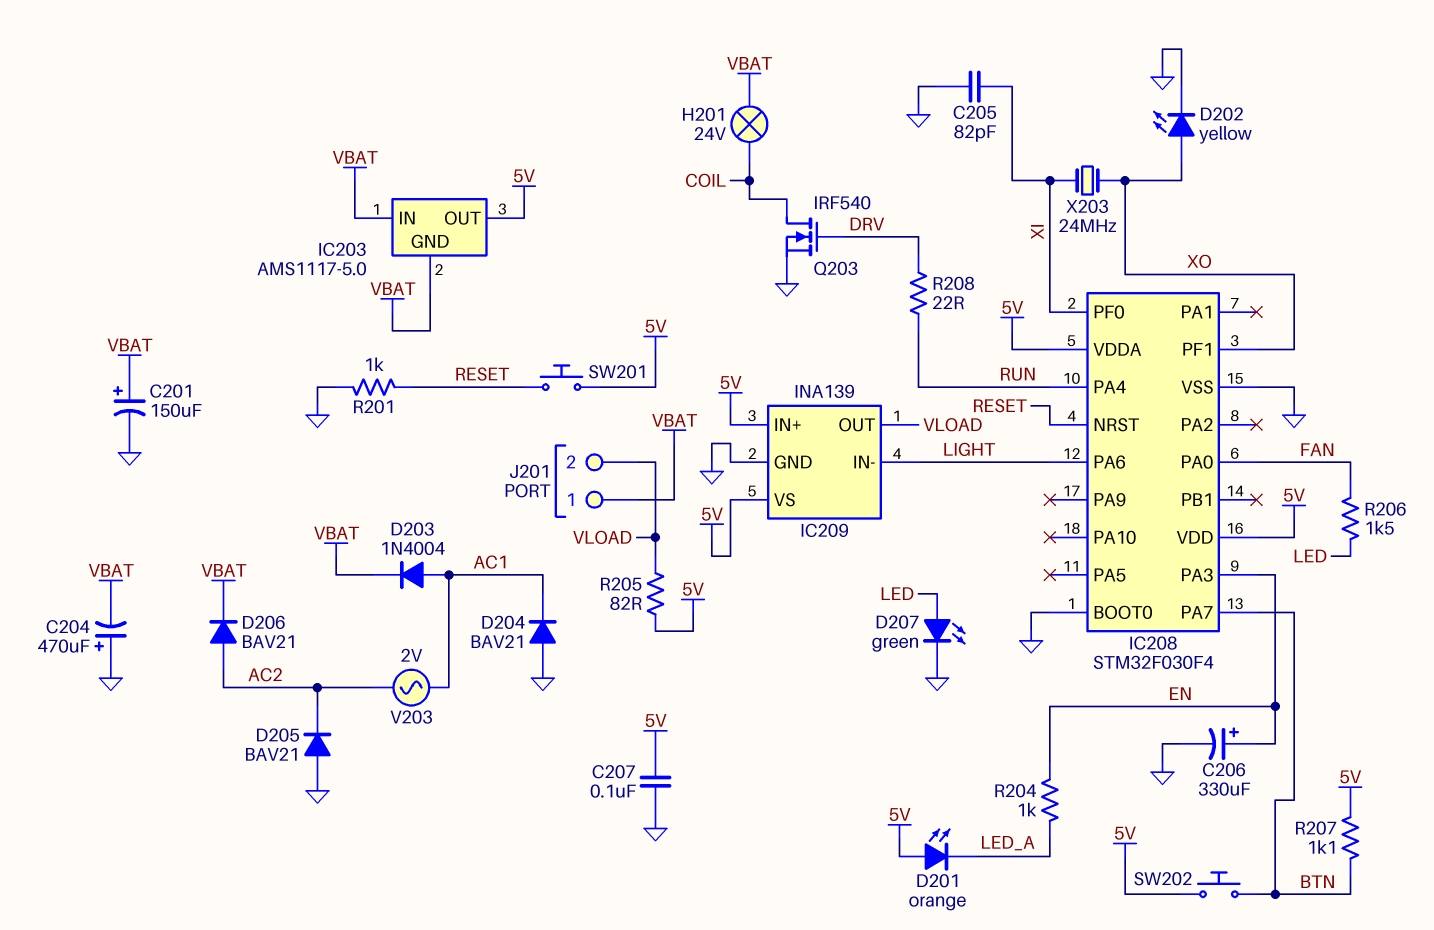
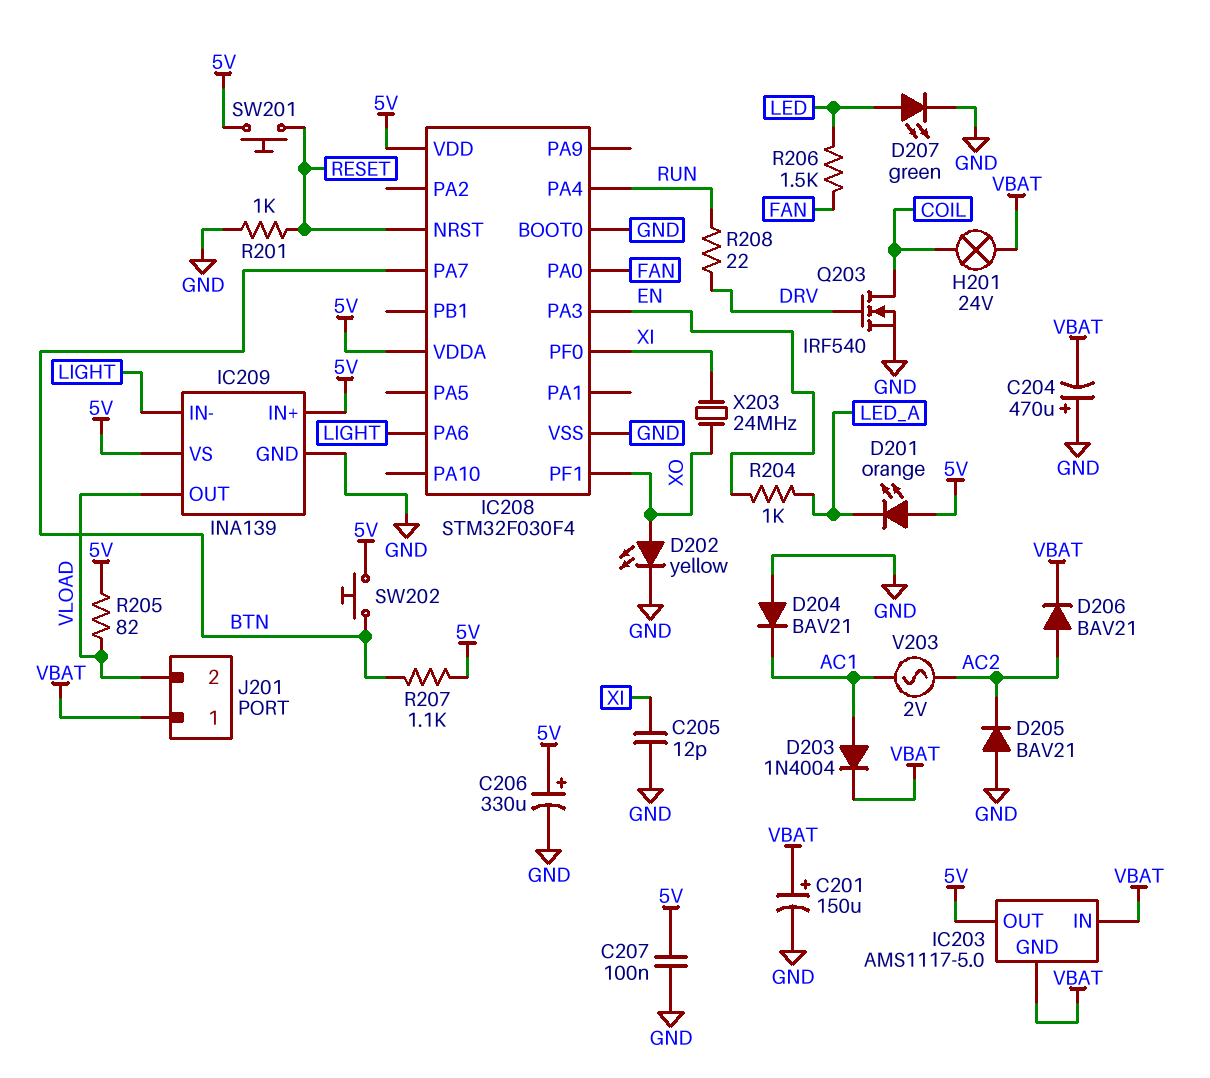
C205: 82pF (GND, XI) -> 12pF (GND, XI)
C206: 330uF (plus EN, minus GND) -> 330uF (plus 5V, minus GND)

